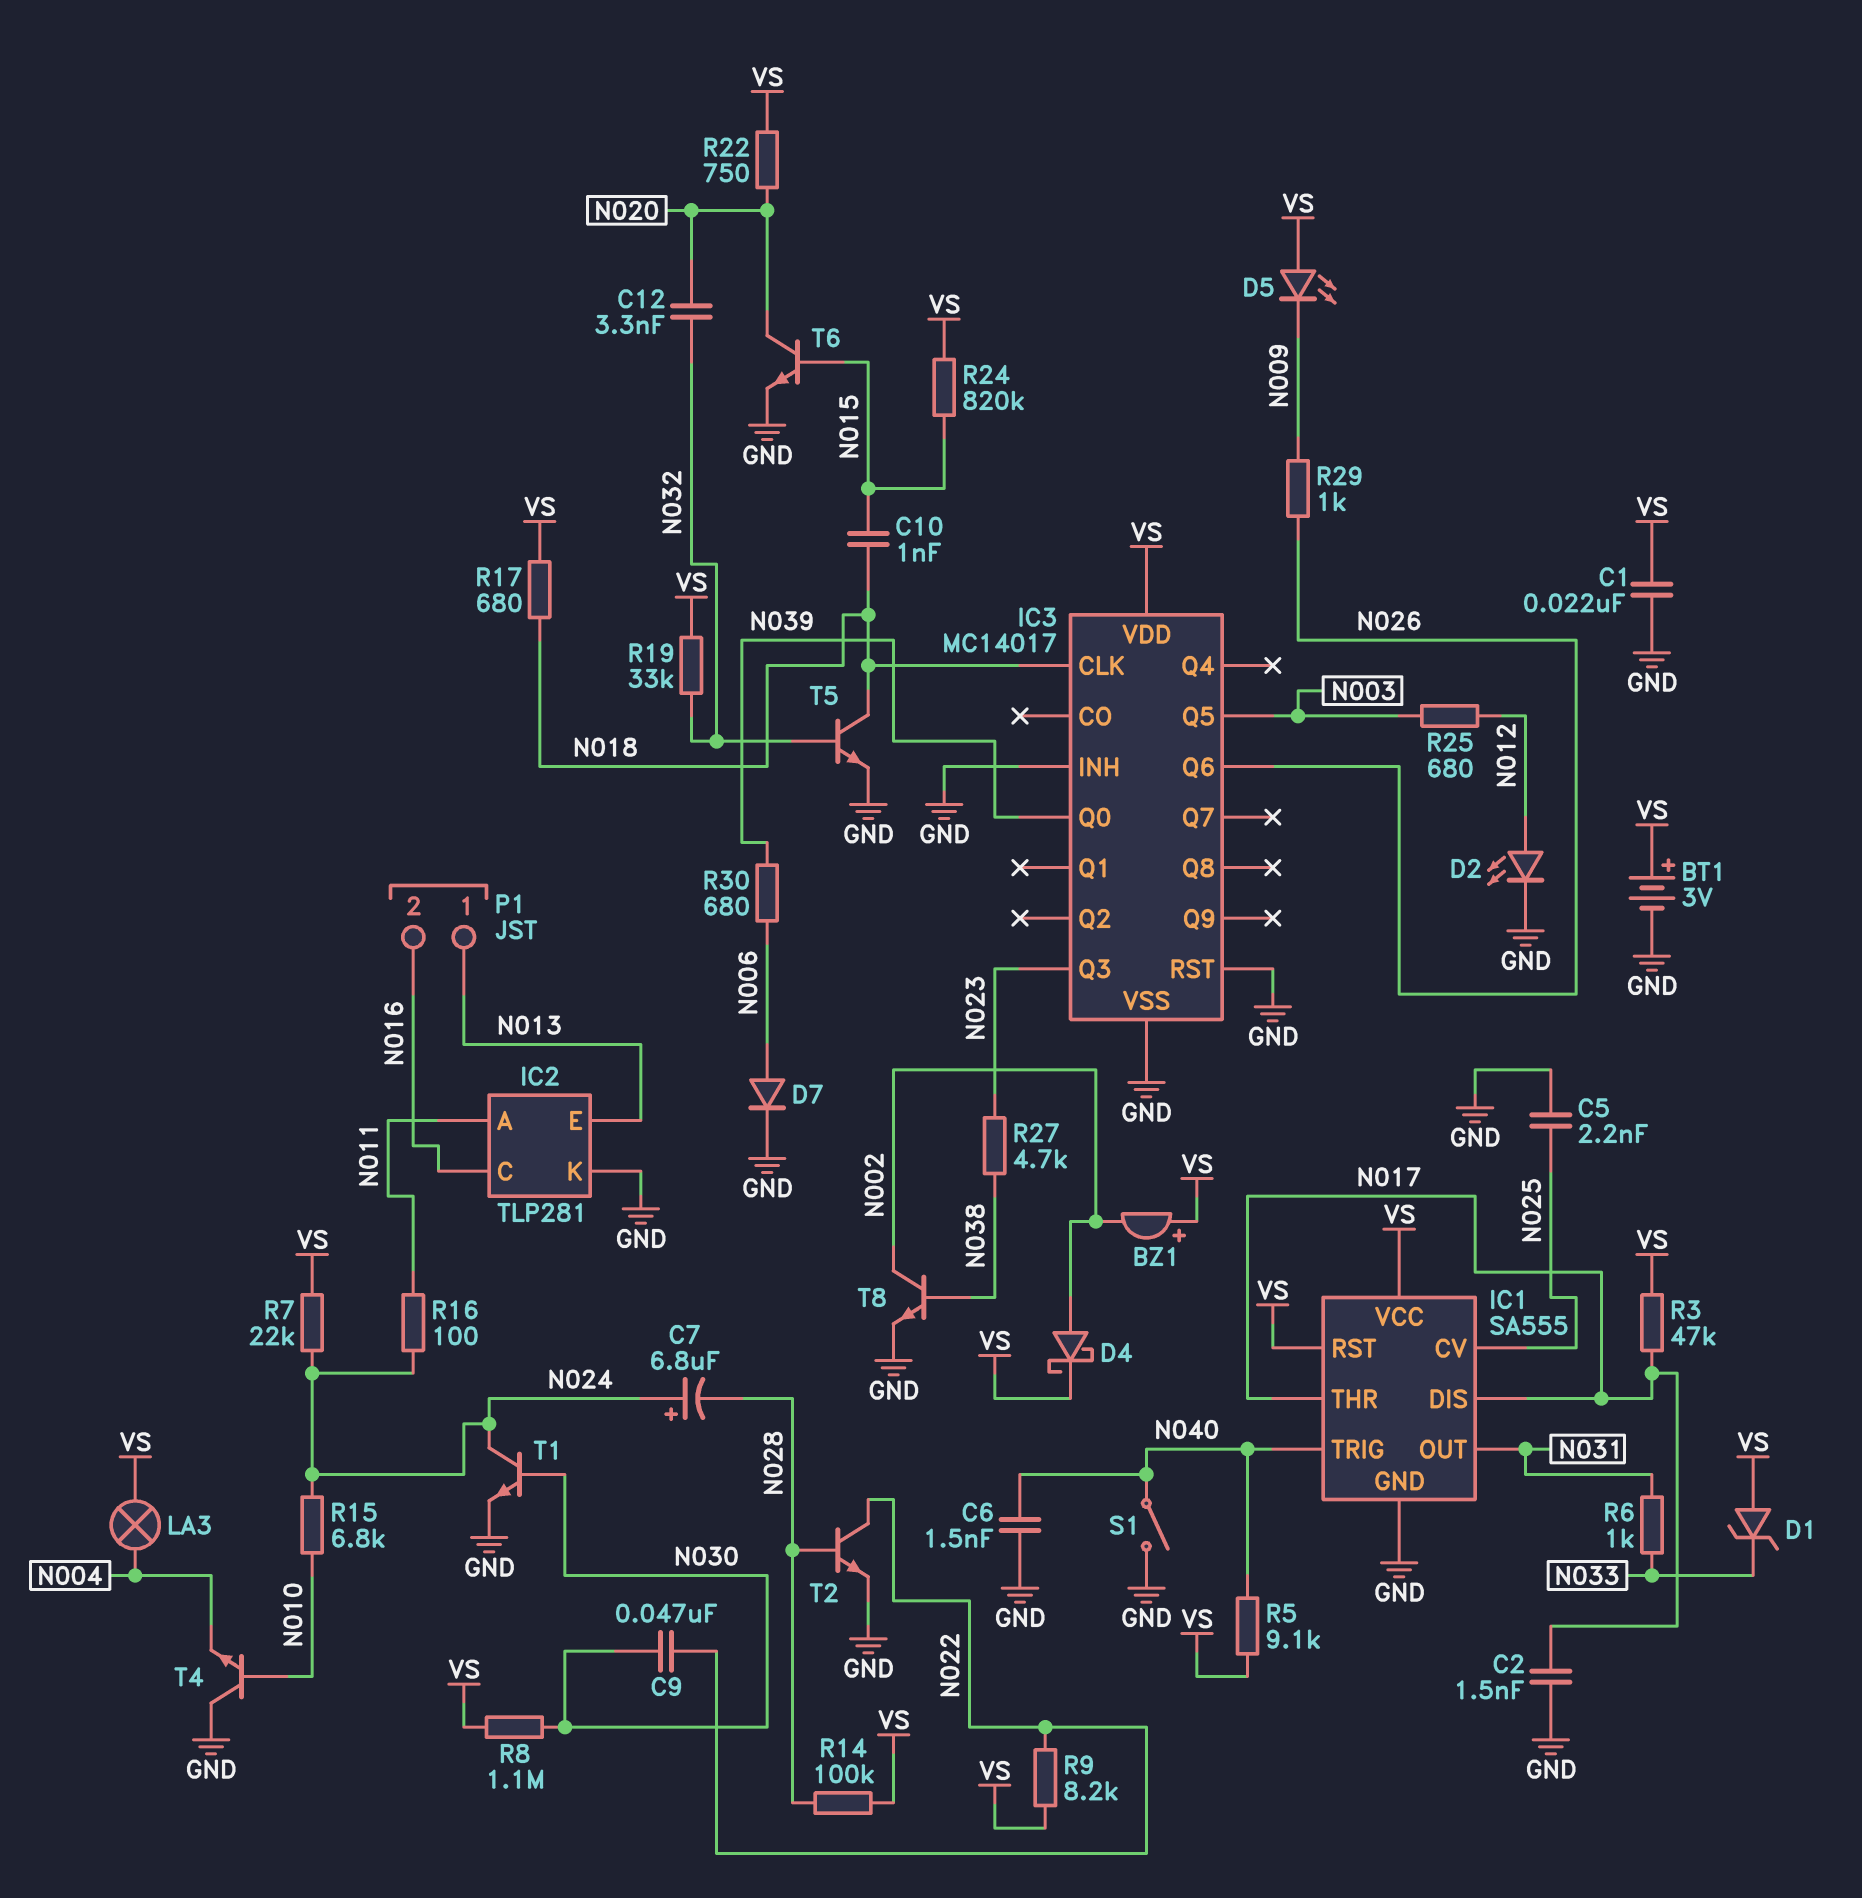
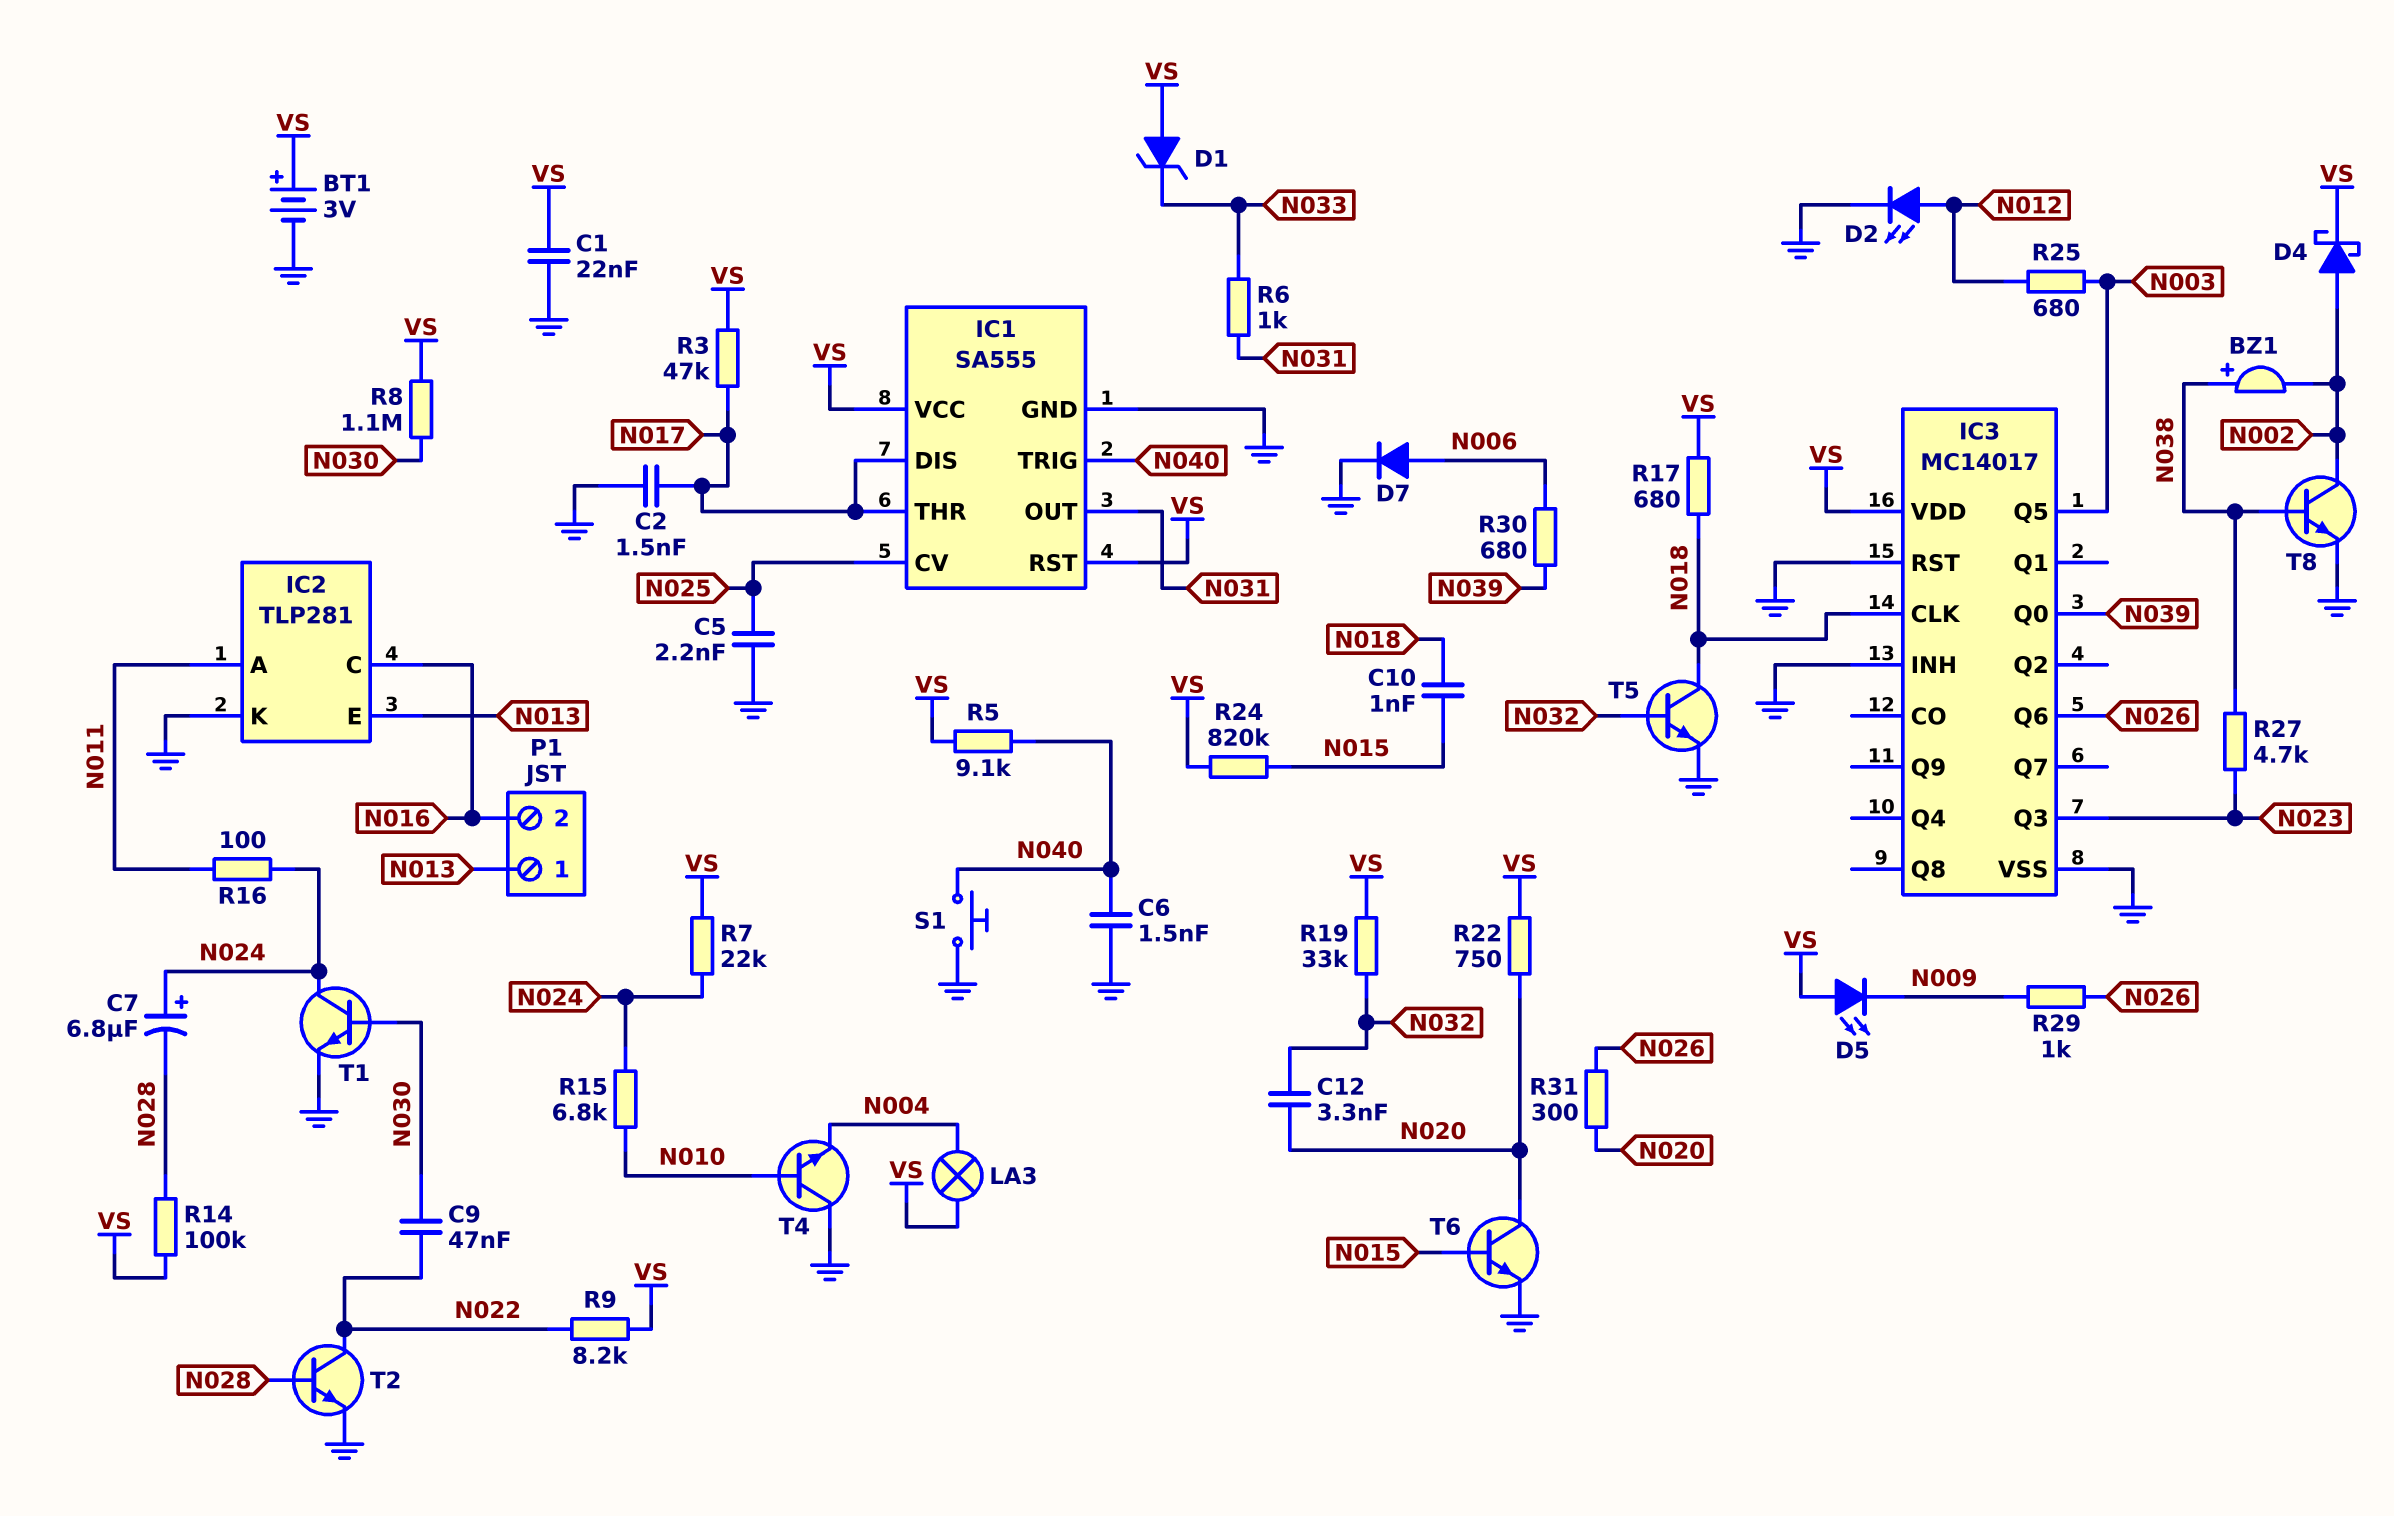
BZ1: buzzer (plus VS, minus N002) -> buzzer (plus N038, minus N002)
R31: none -> 300 (N020, N026)
S1: switch (GND, N040) -> button (GND, N040)

